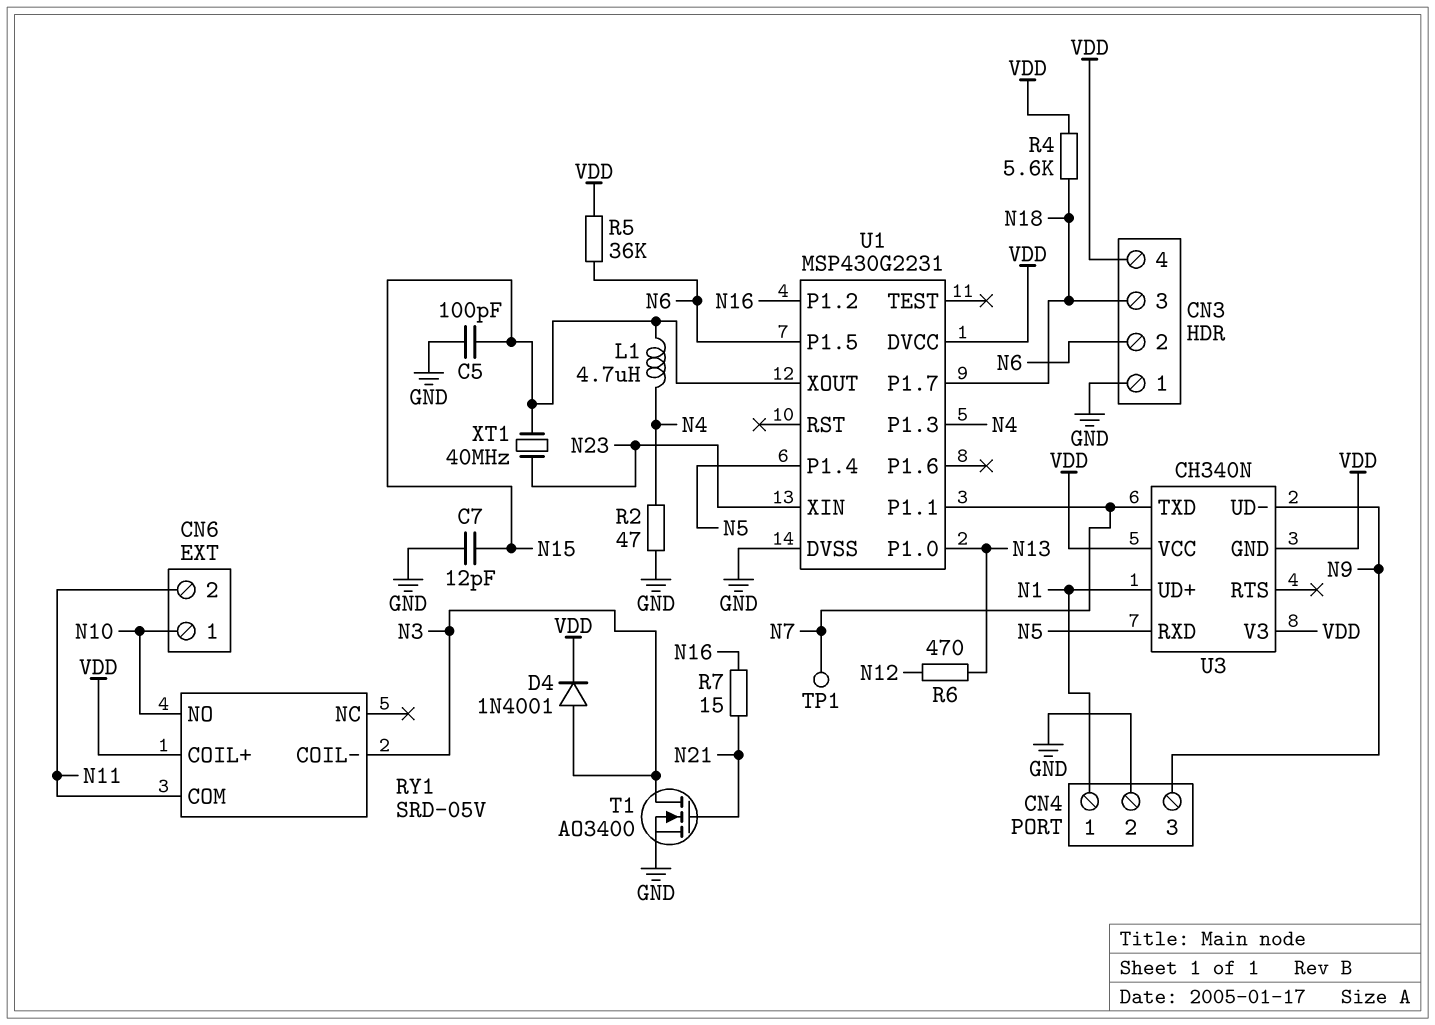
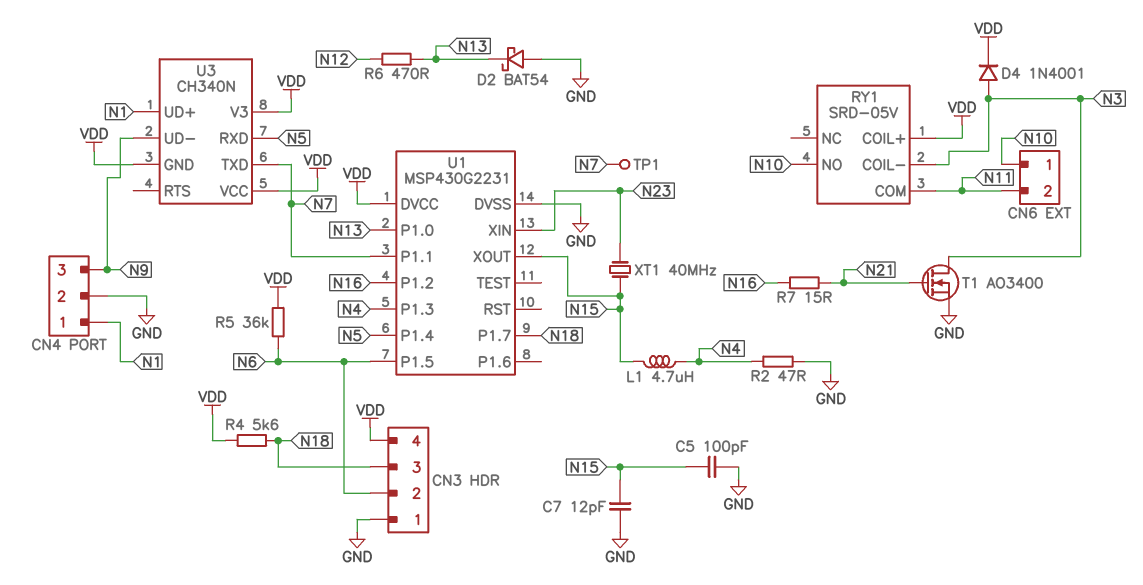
D2: none -> schottky BAT54 (A GND, K N13)

